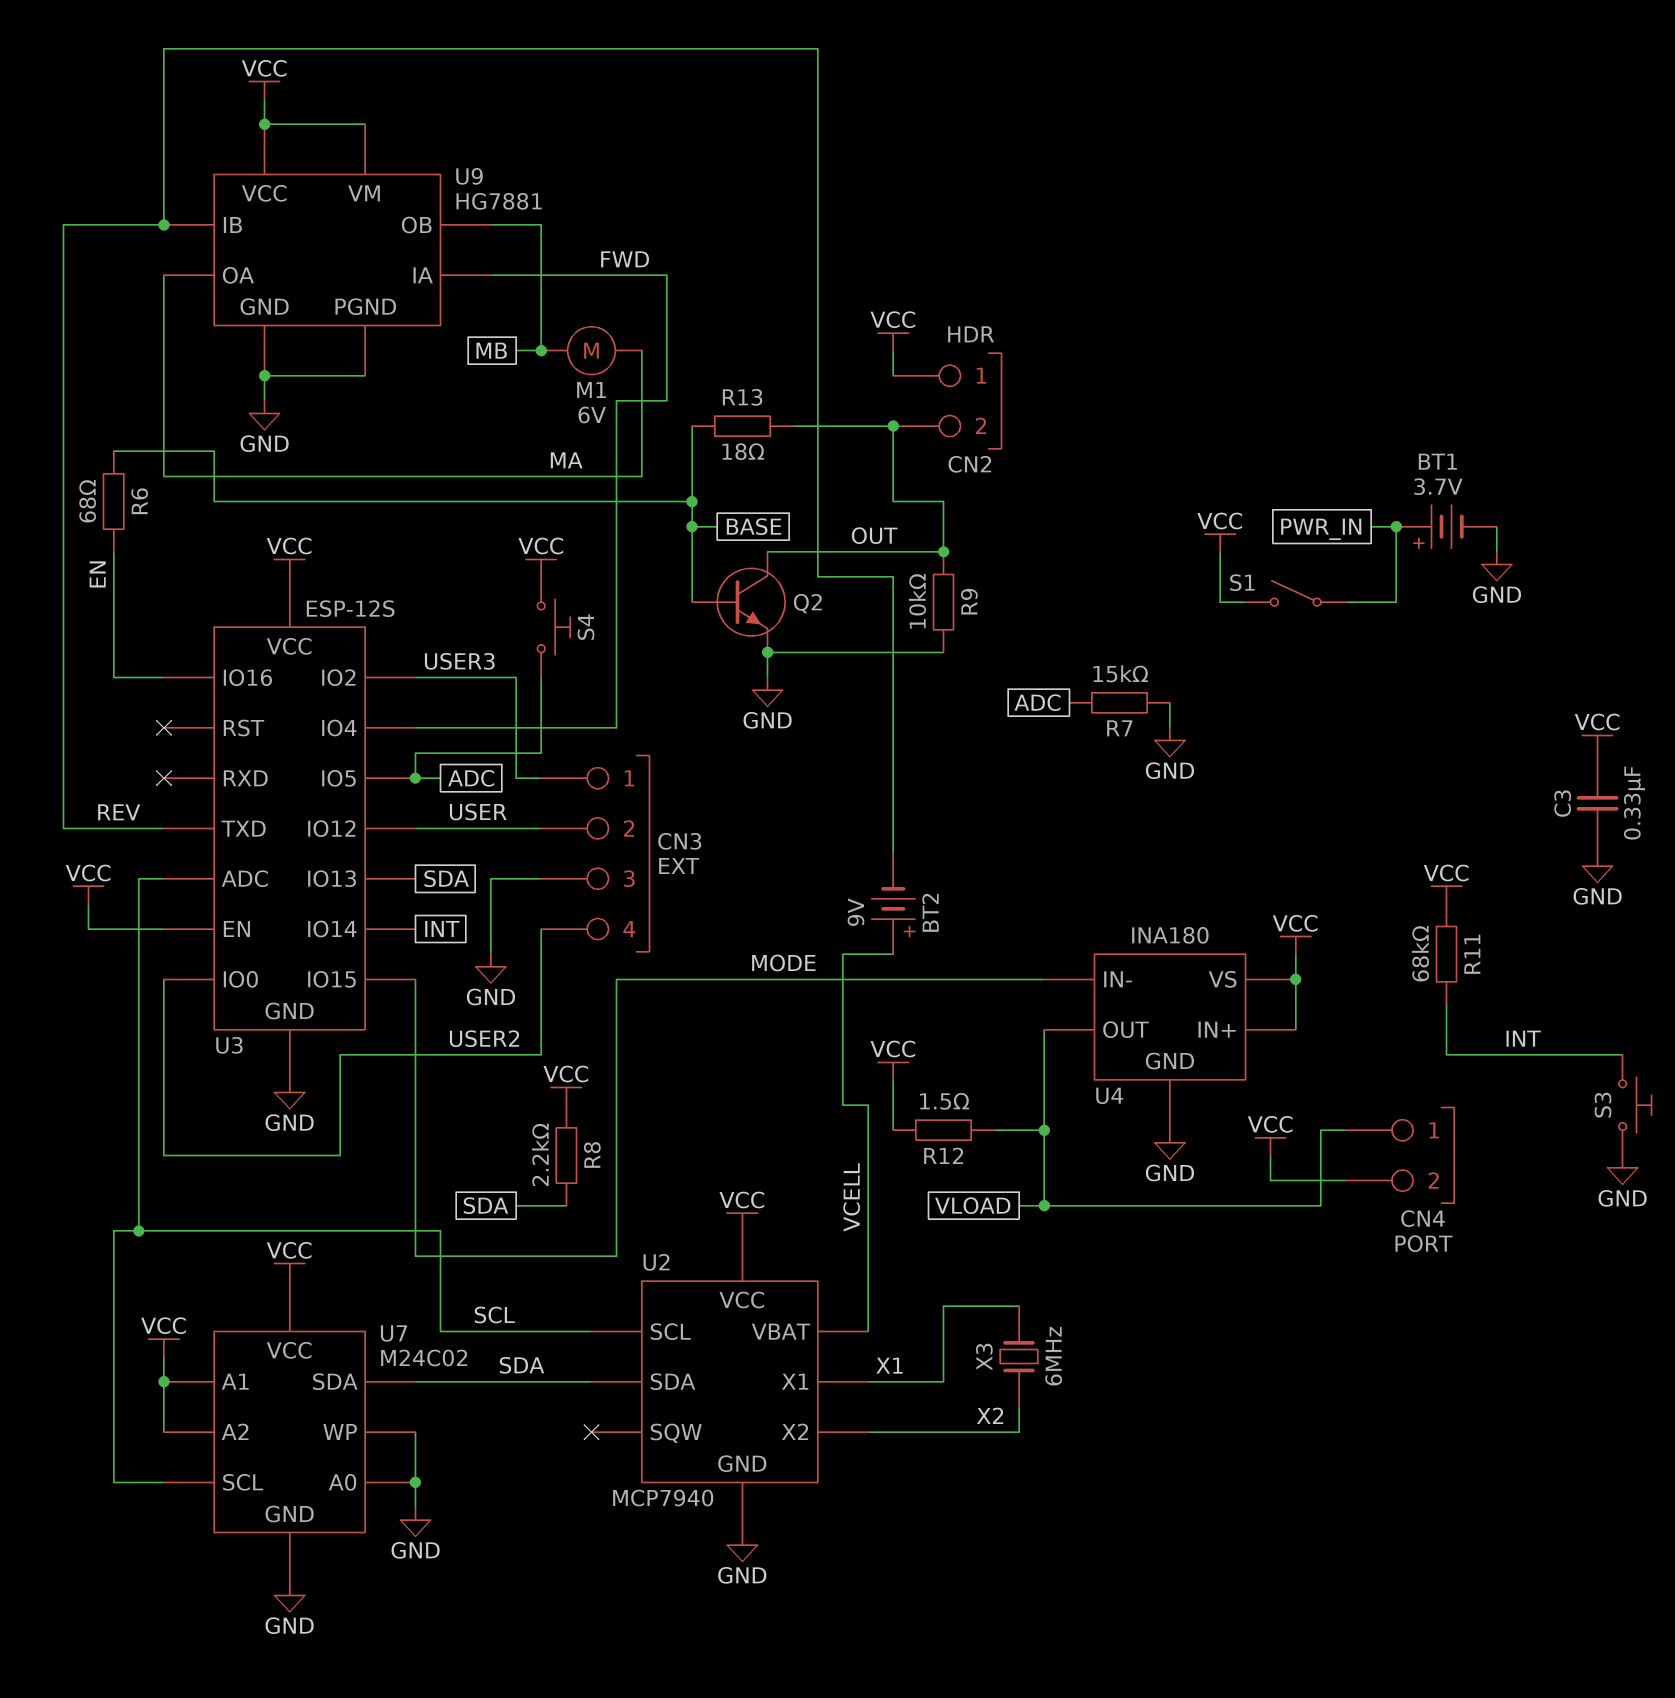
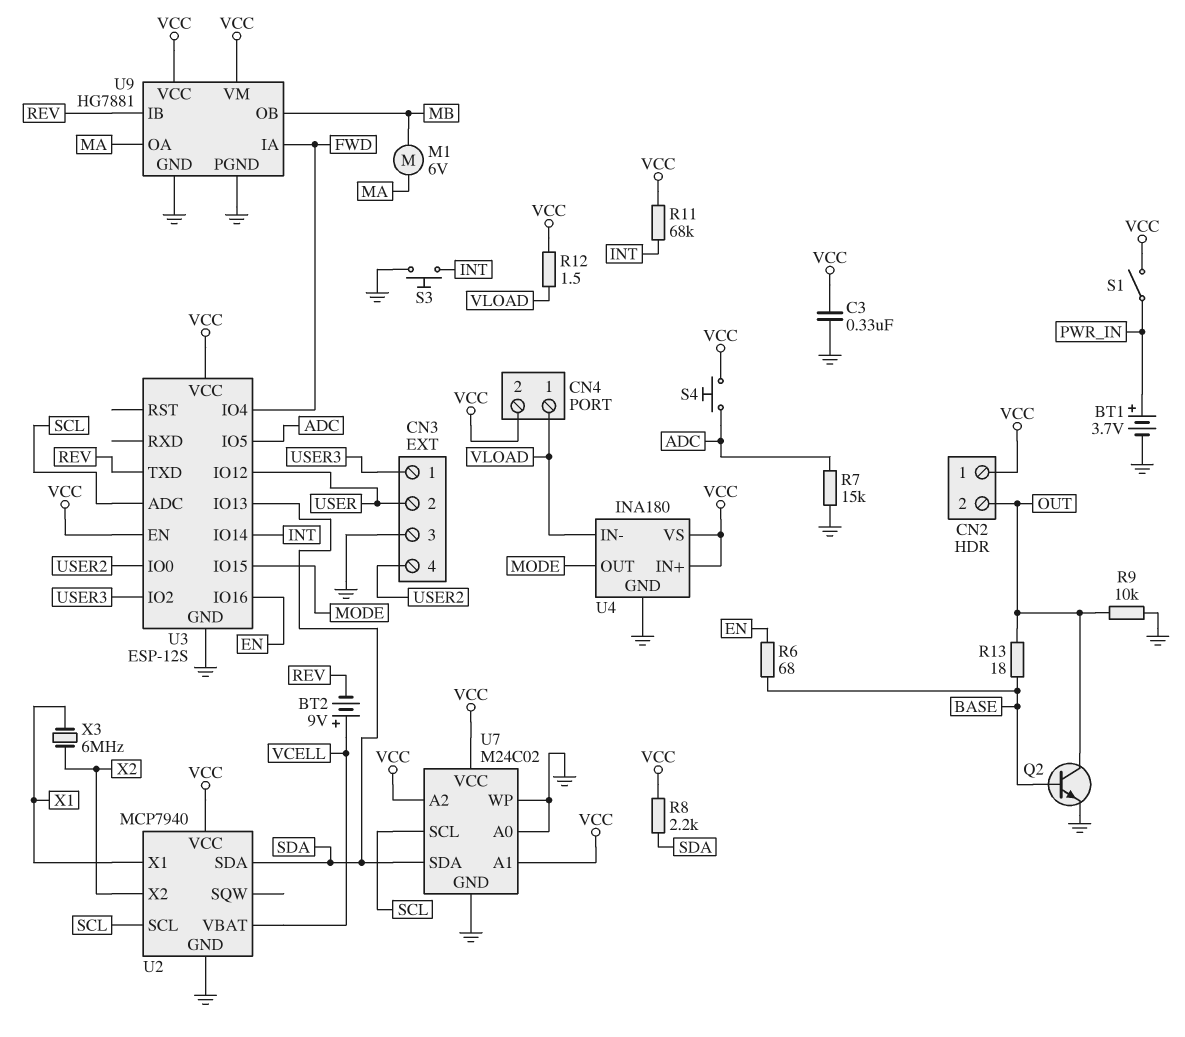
U4 pin IN-: MODE -> VLOAD
U4 pin OUT: VLOAD -> MODE

